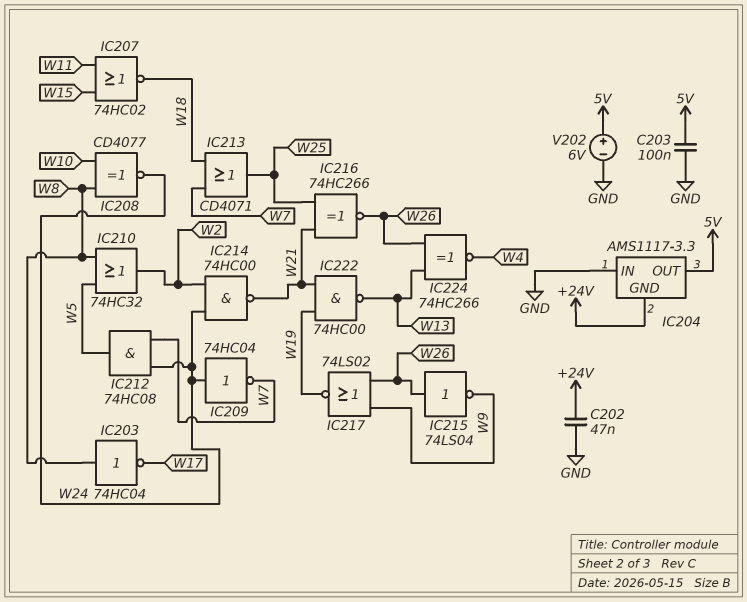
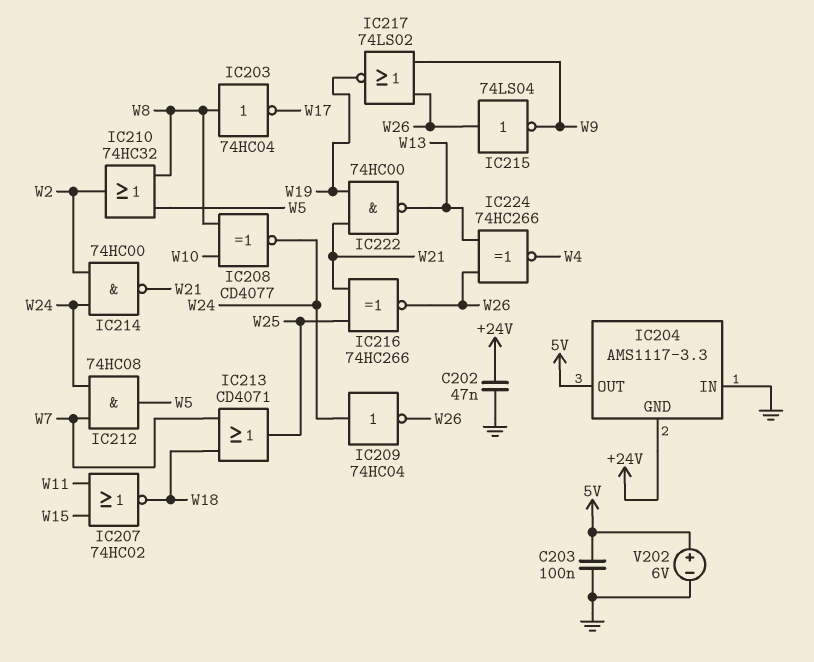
IC209: NOT 74HC04 (in W24, out W7) -> NOT 74HC04 (in W24, out W26)

